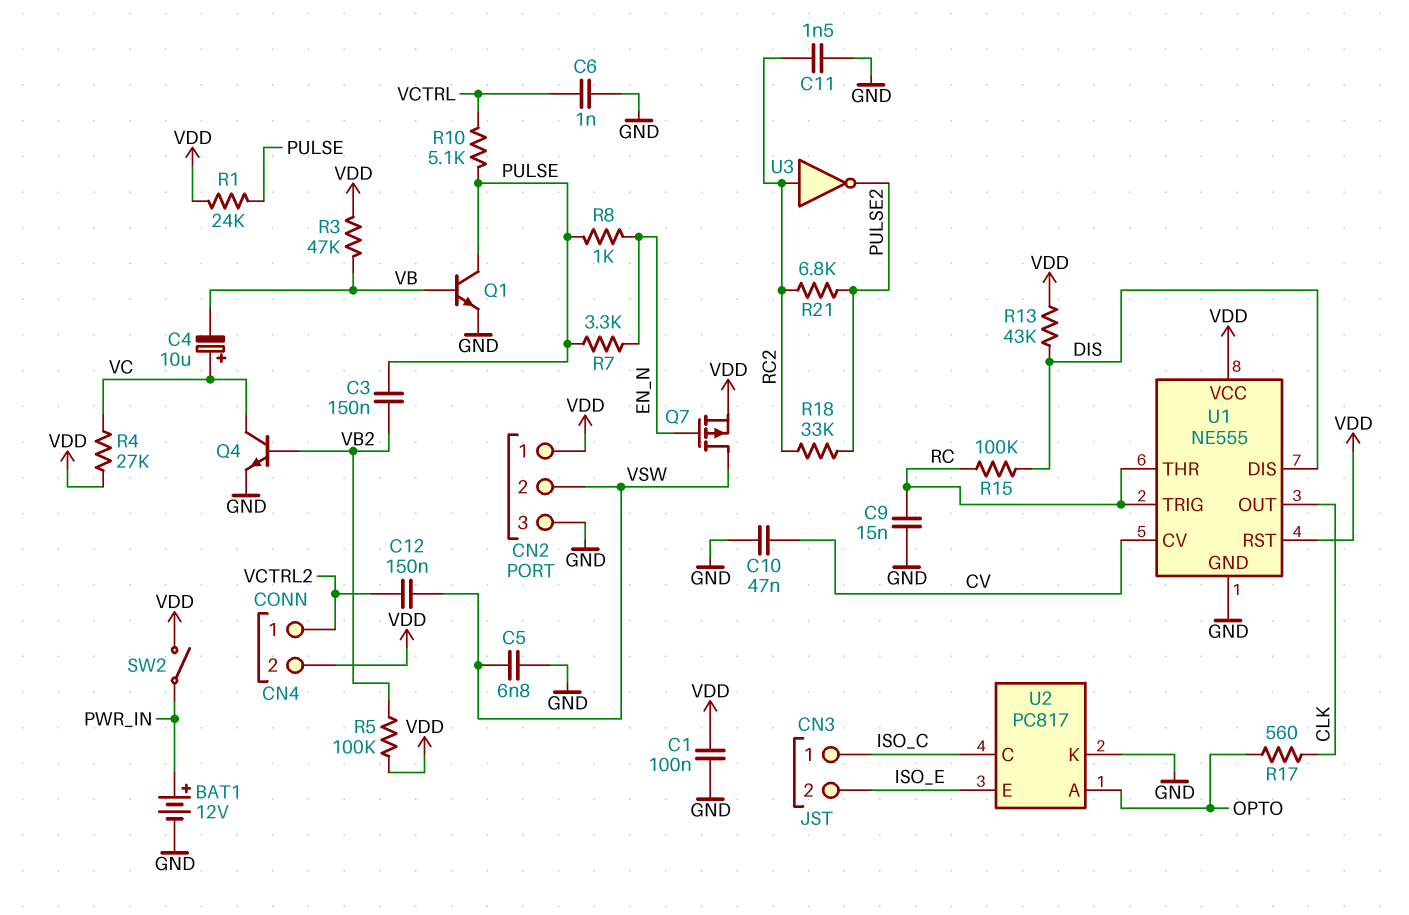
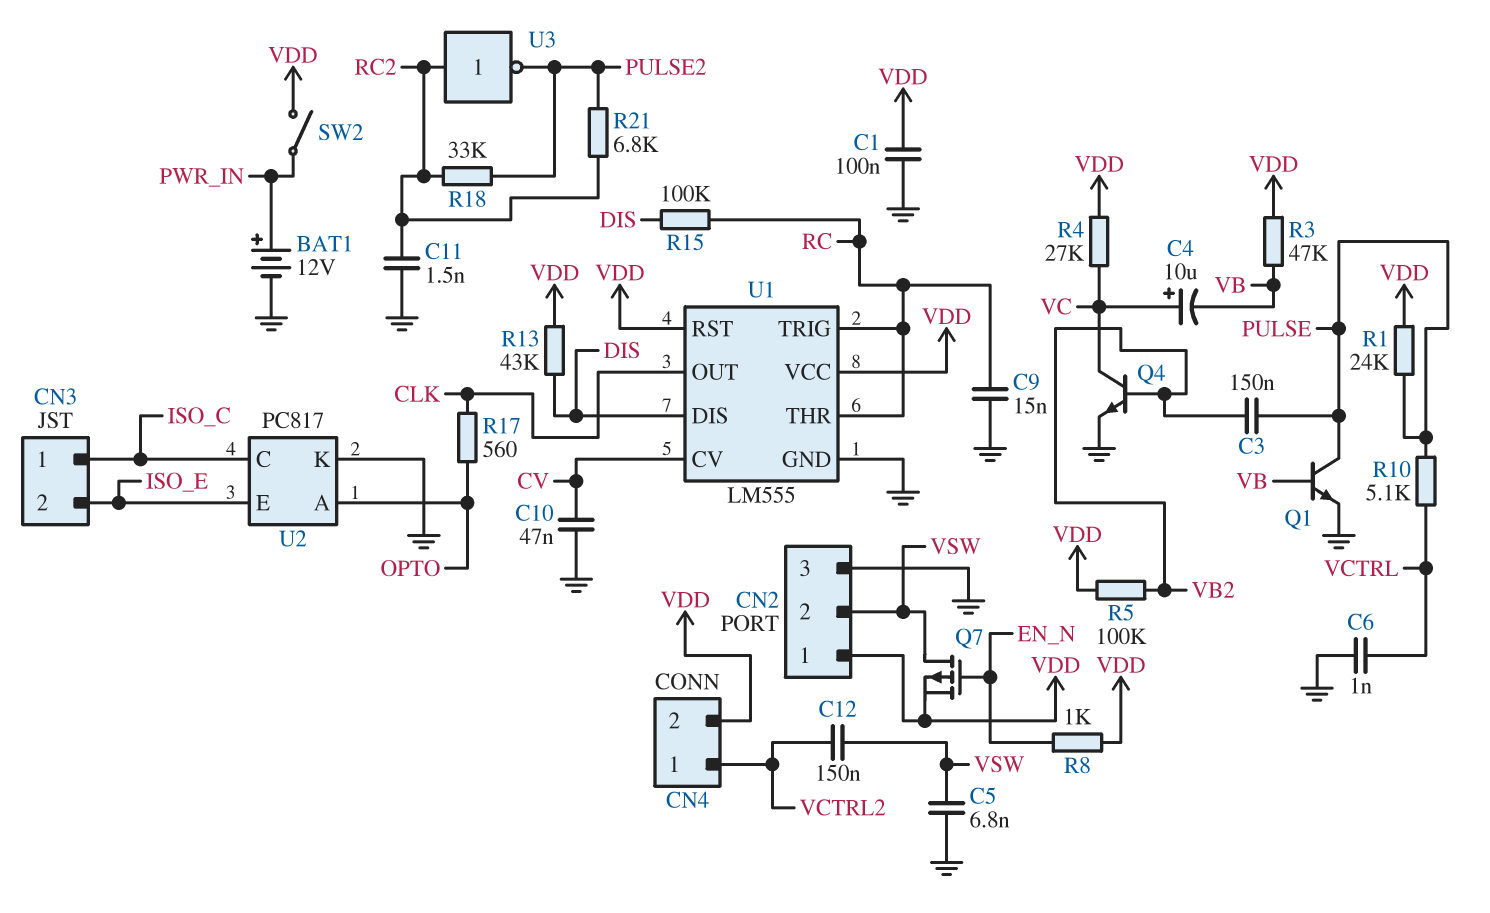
R7: 3.3k (EN_N, PULSE) -> none
R8: 1k (EN_N, PULSE) -> 1k (EN_N, VDD)
U1: NE555 -> LM555

